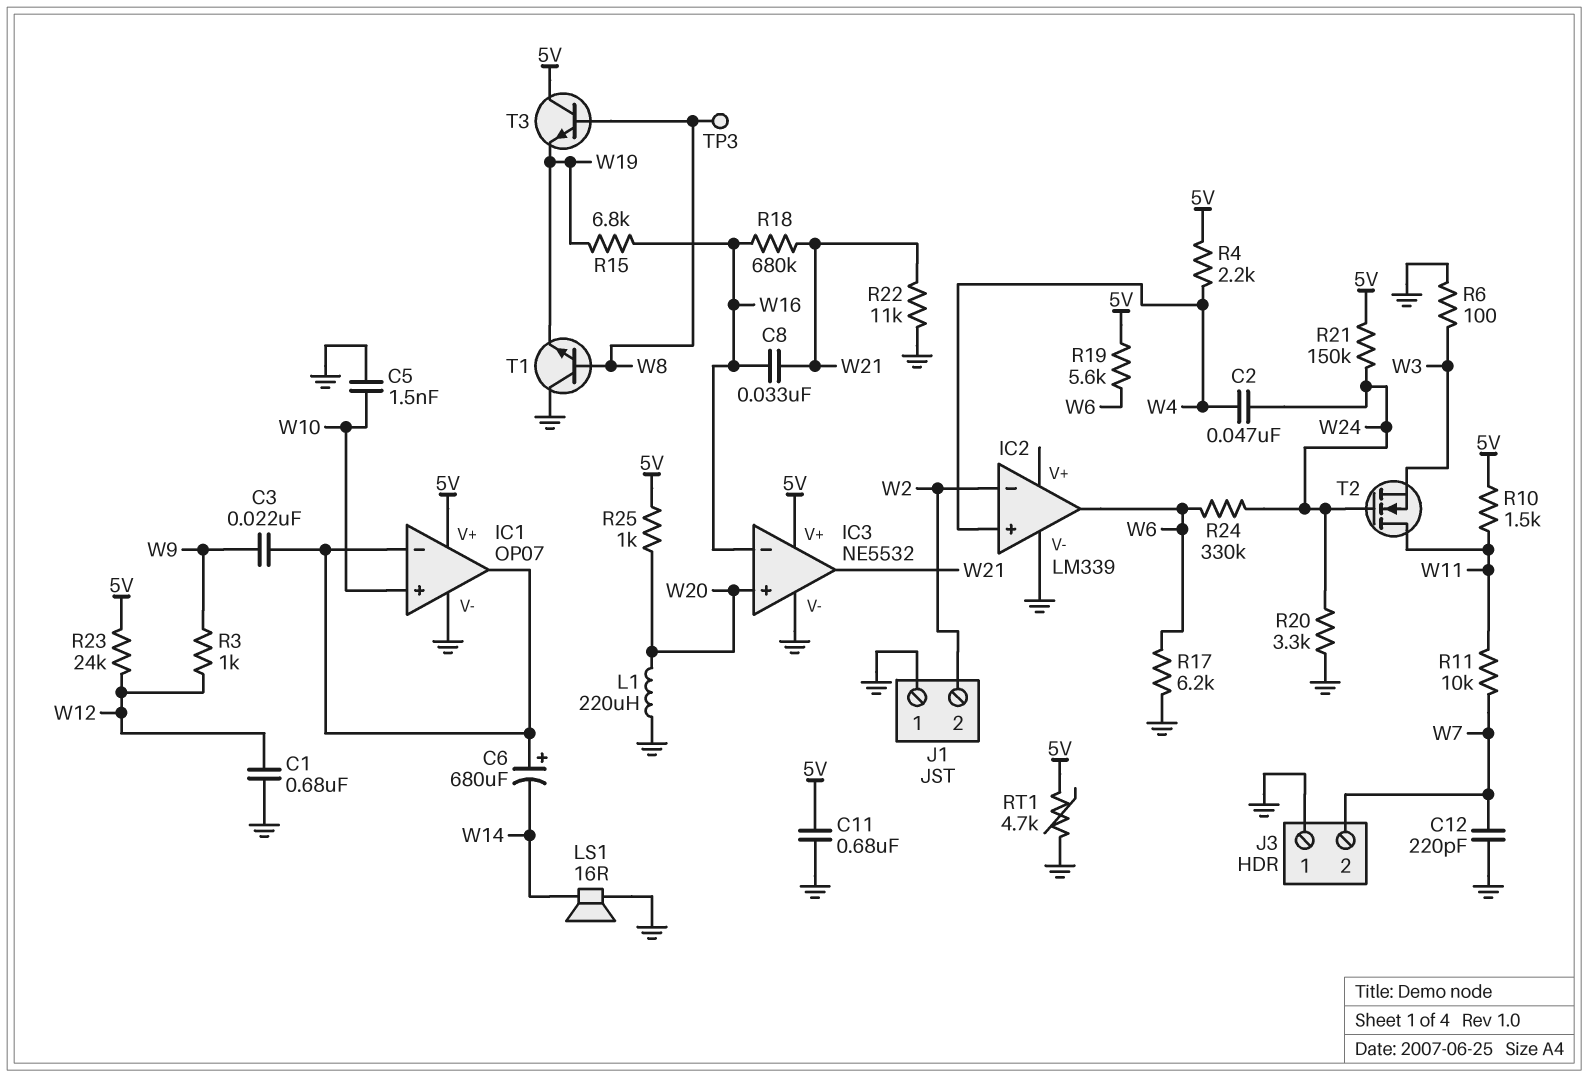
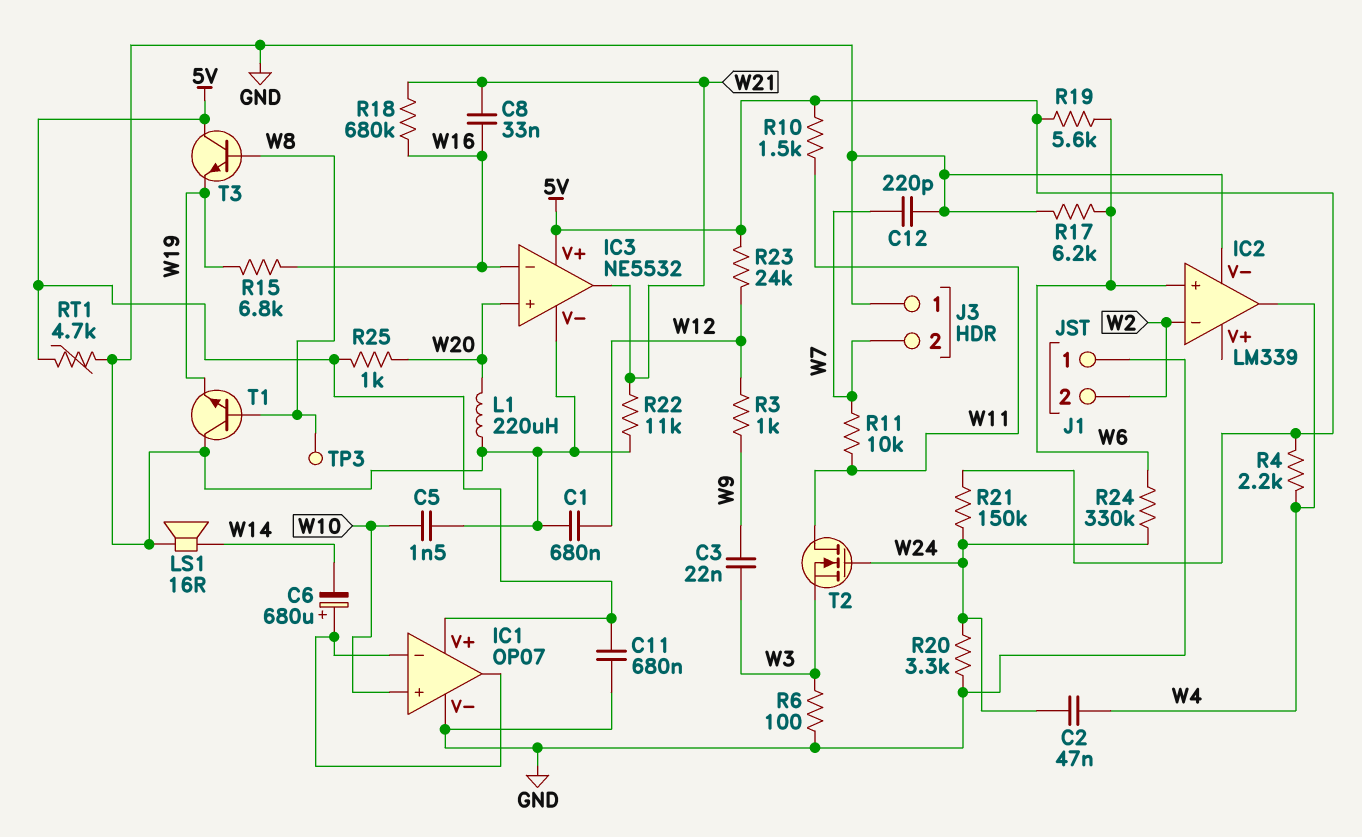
C3: 22nF (IC1/in-, W9) -> 22nF (W3, W9)
IC2 pin in+: W4 -> W6
IC2 pin out: W6 -> W4

